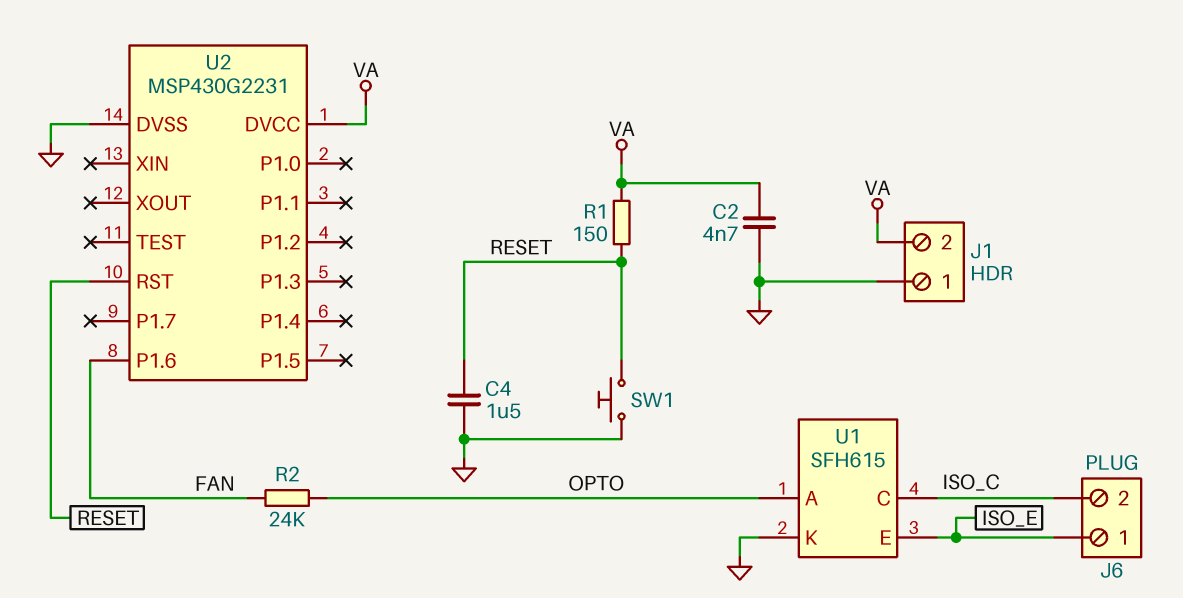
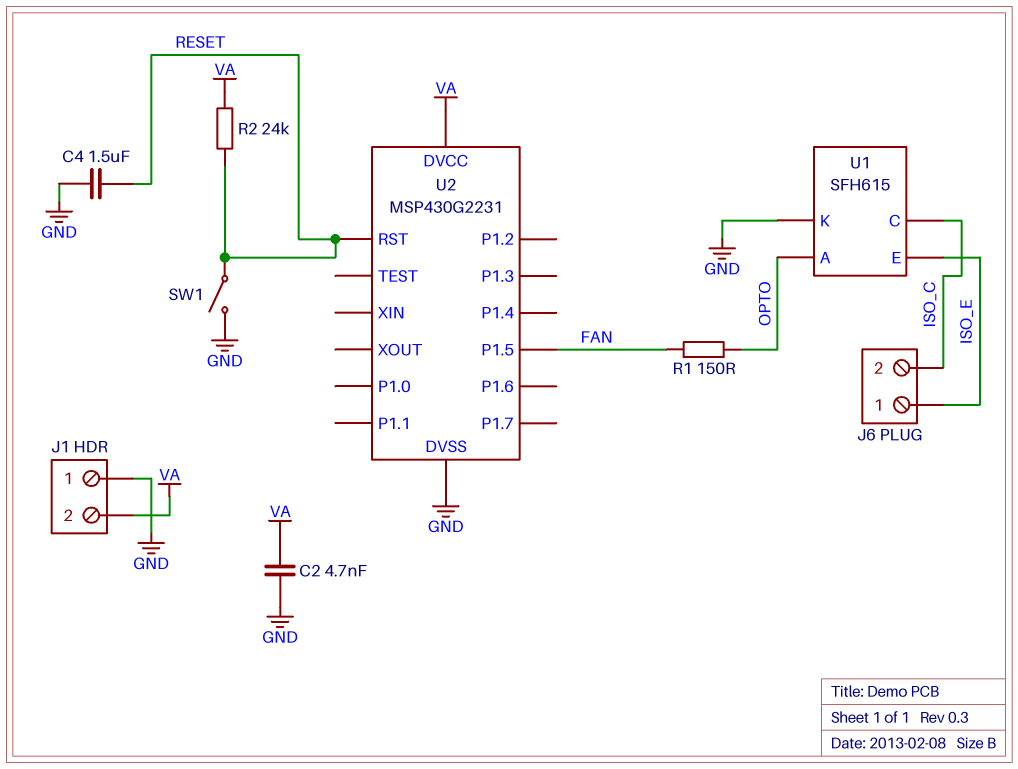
R1: 150 (RESET, VA) -> 150 (FAN, OPTO)
R2: 24k (FAN, OPTO) -> 24k (RESET, VA)
SW1: button (GND, RESET) -> switch (GND, RESET)
U2 pin P1.5: none -> FAN
U2 pin P1.6: FAN -> none

